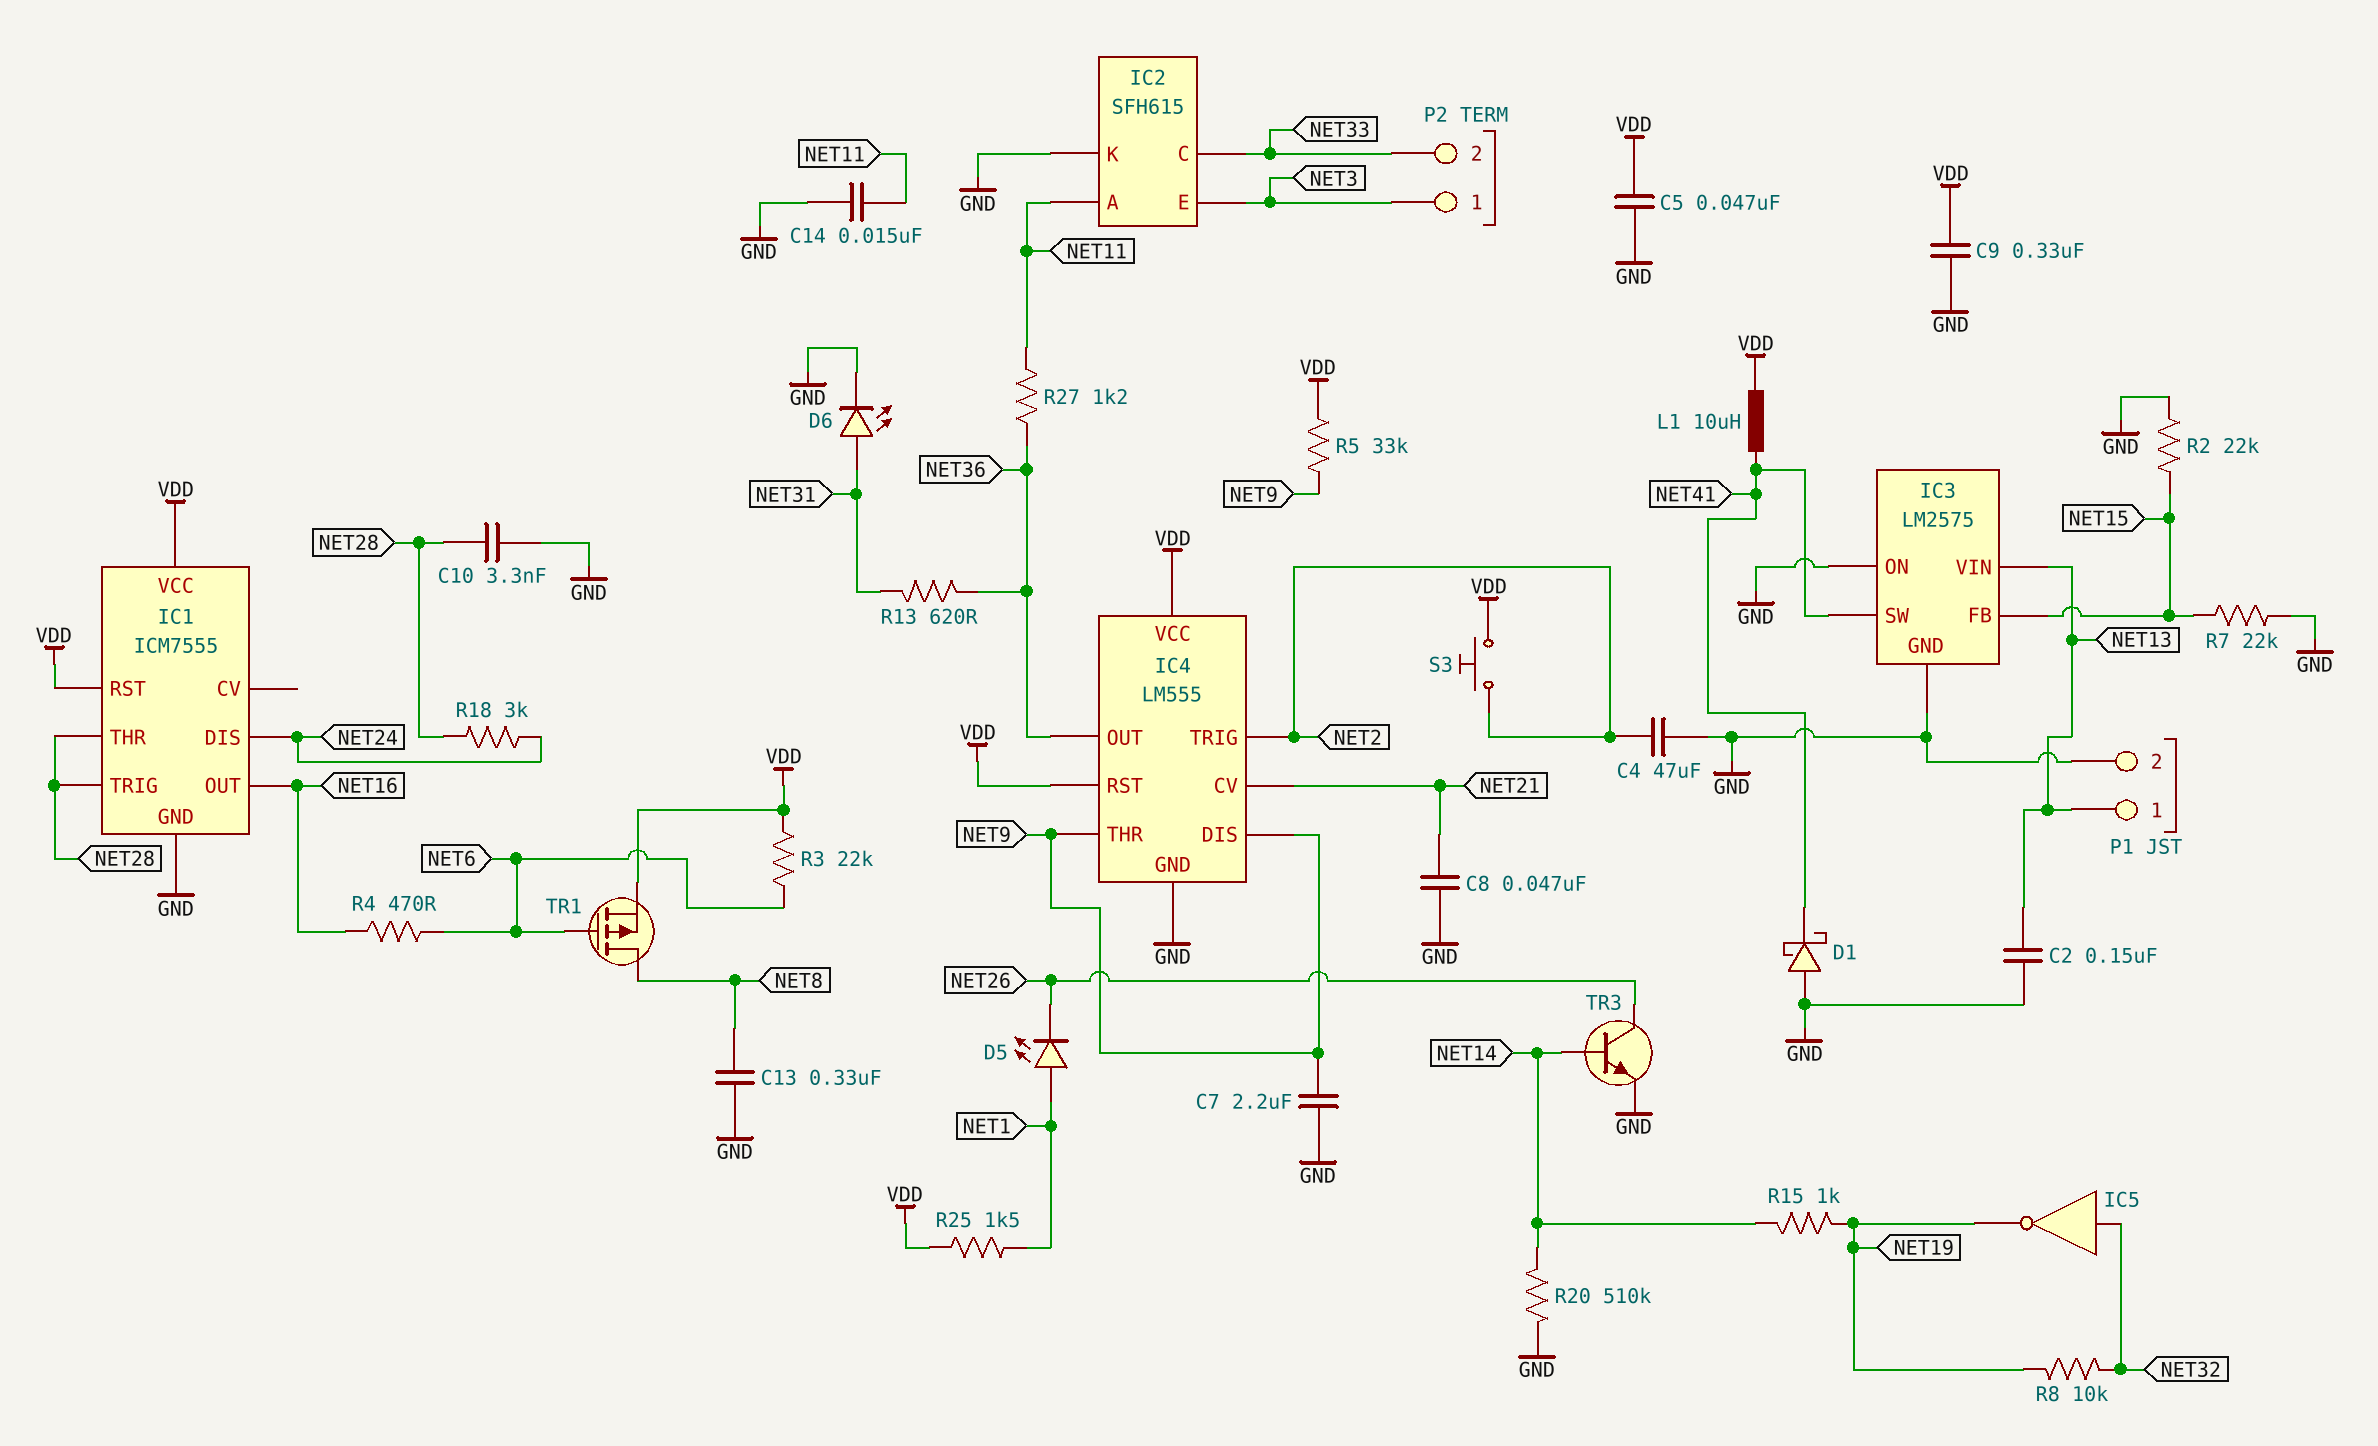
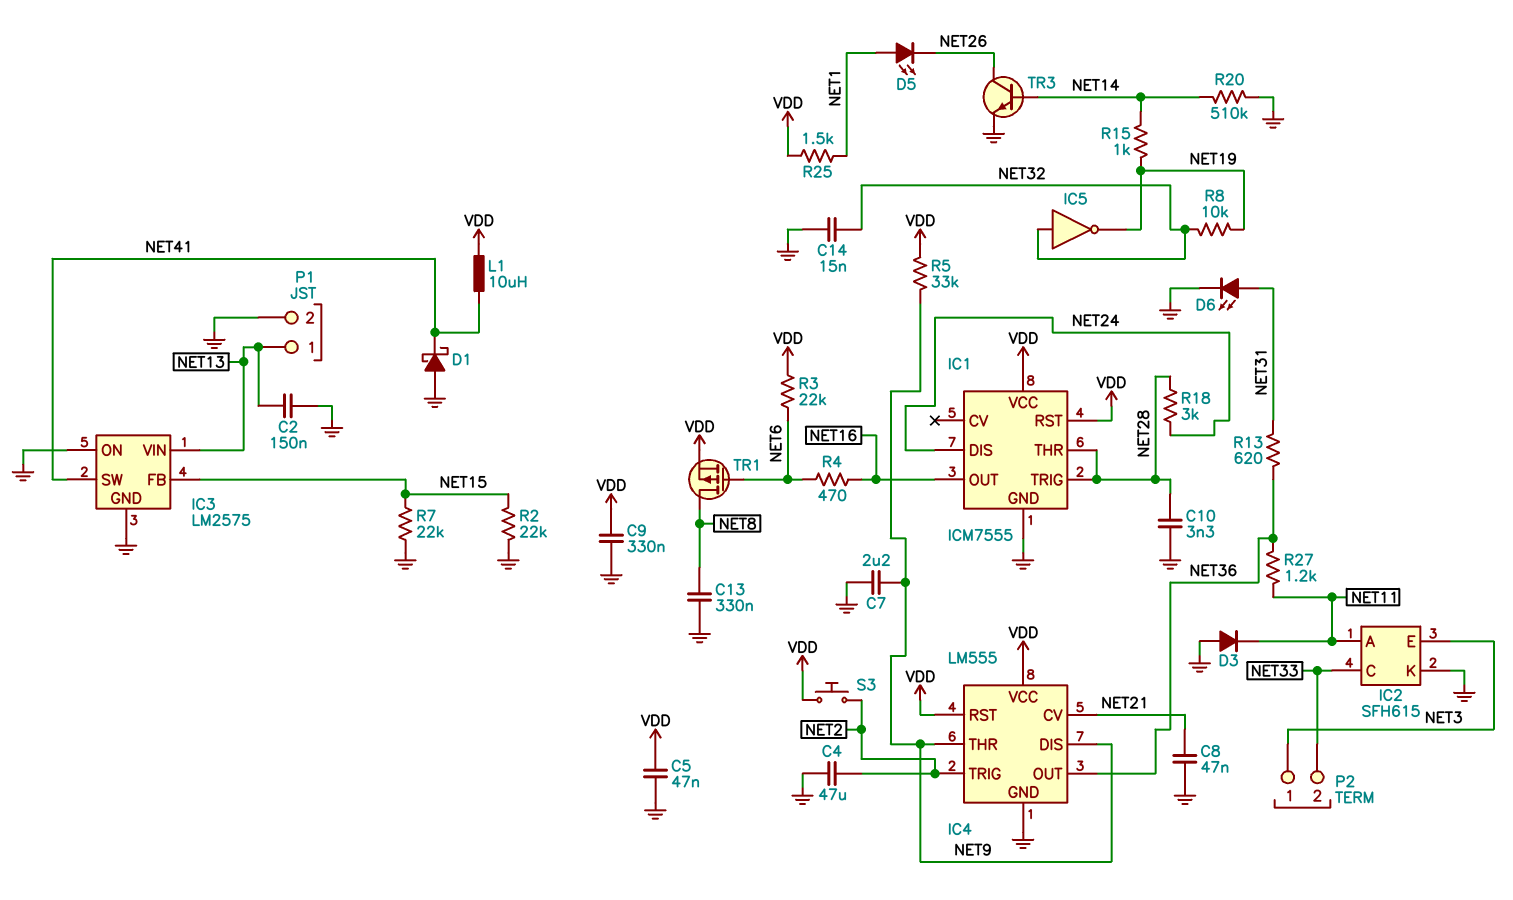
C14: 15nF (GND, NET11) -> 15nF (GND, NET32)
D3: none -> diode (A GND, K NET11)

